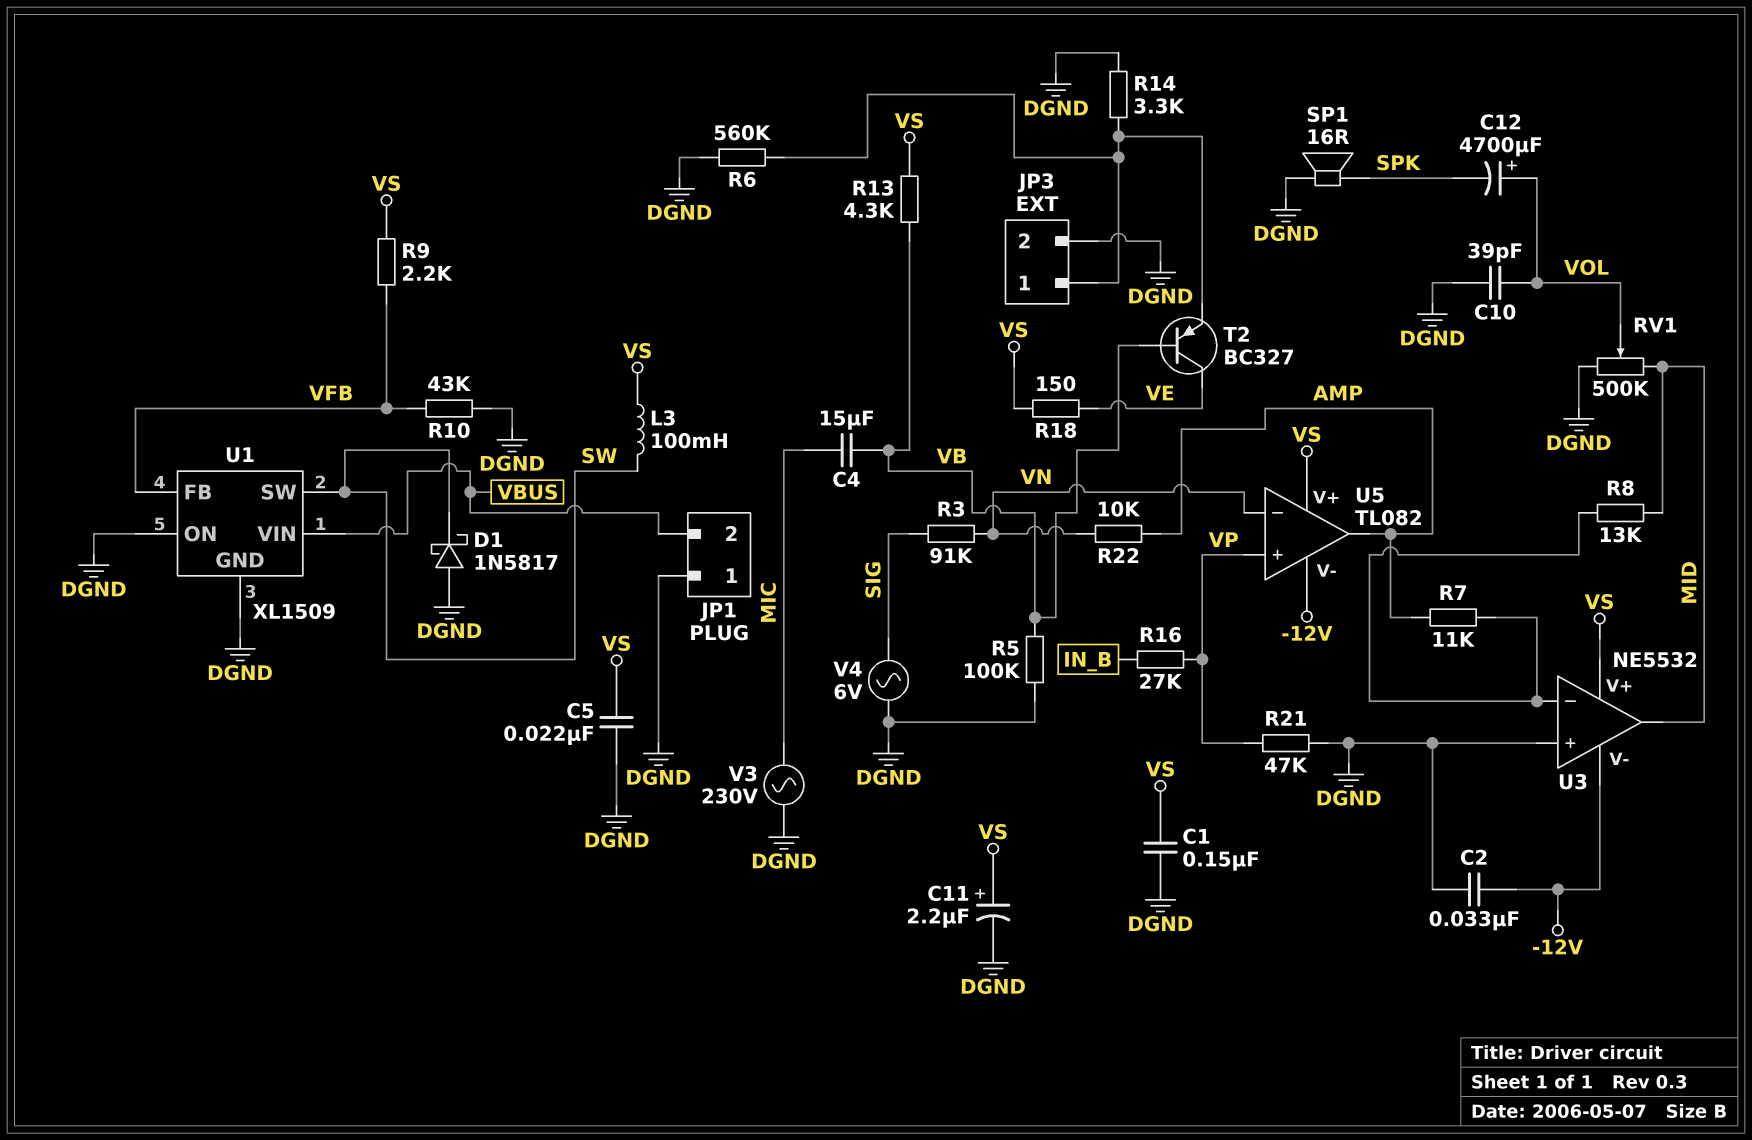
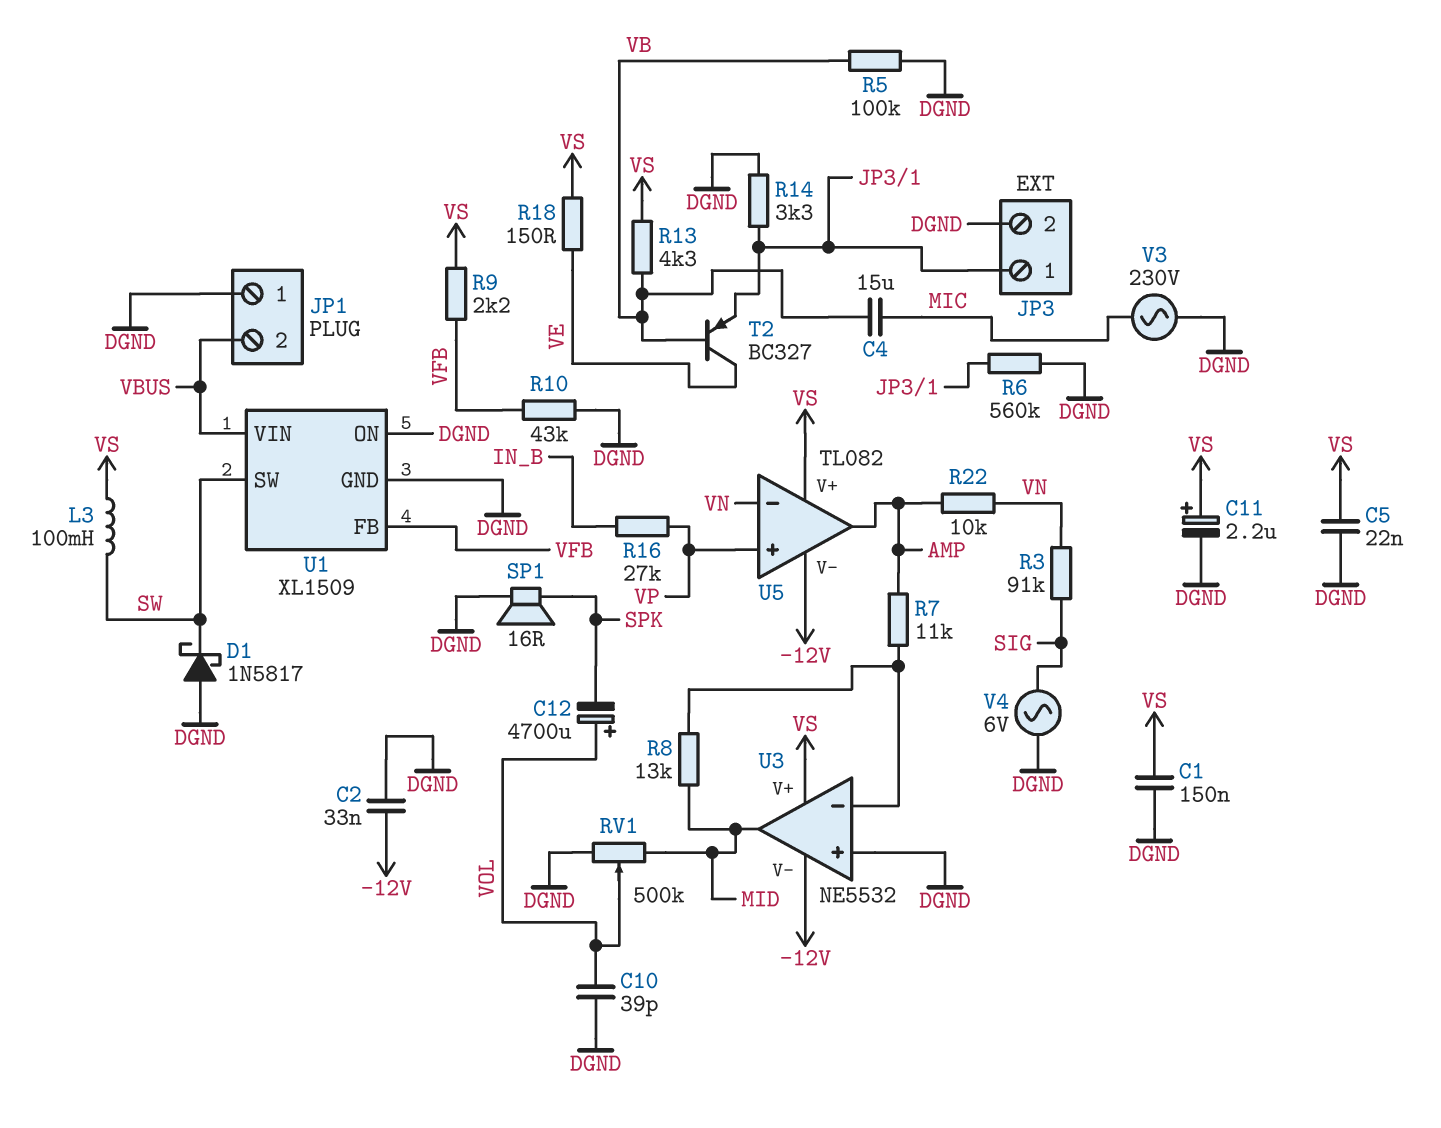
R21: 47k (DGND, VP) -> none

